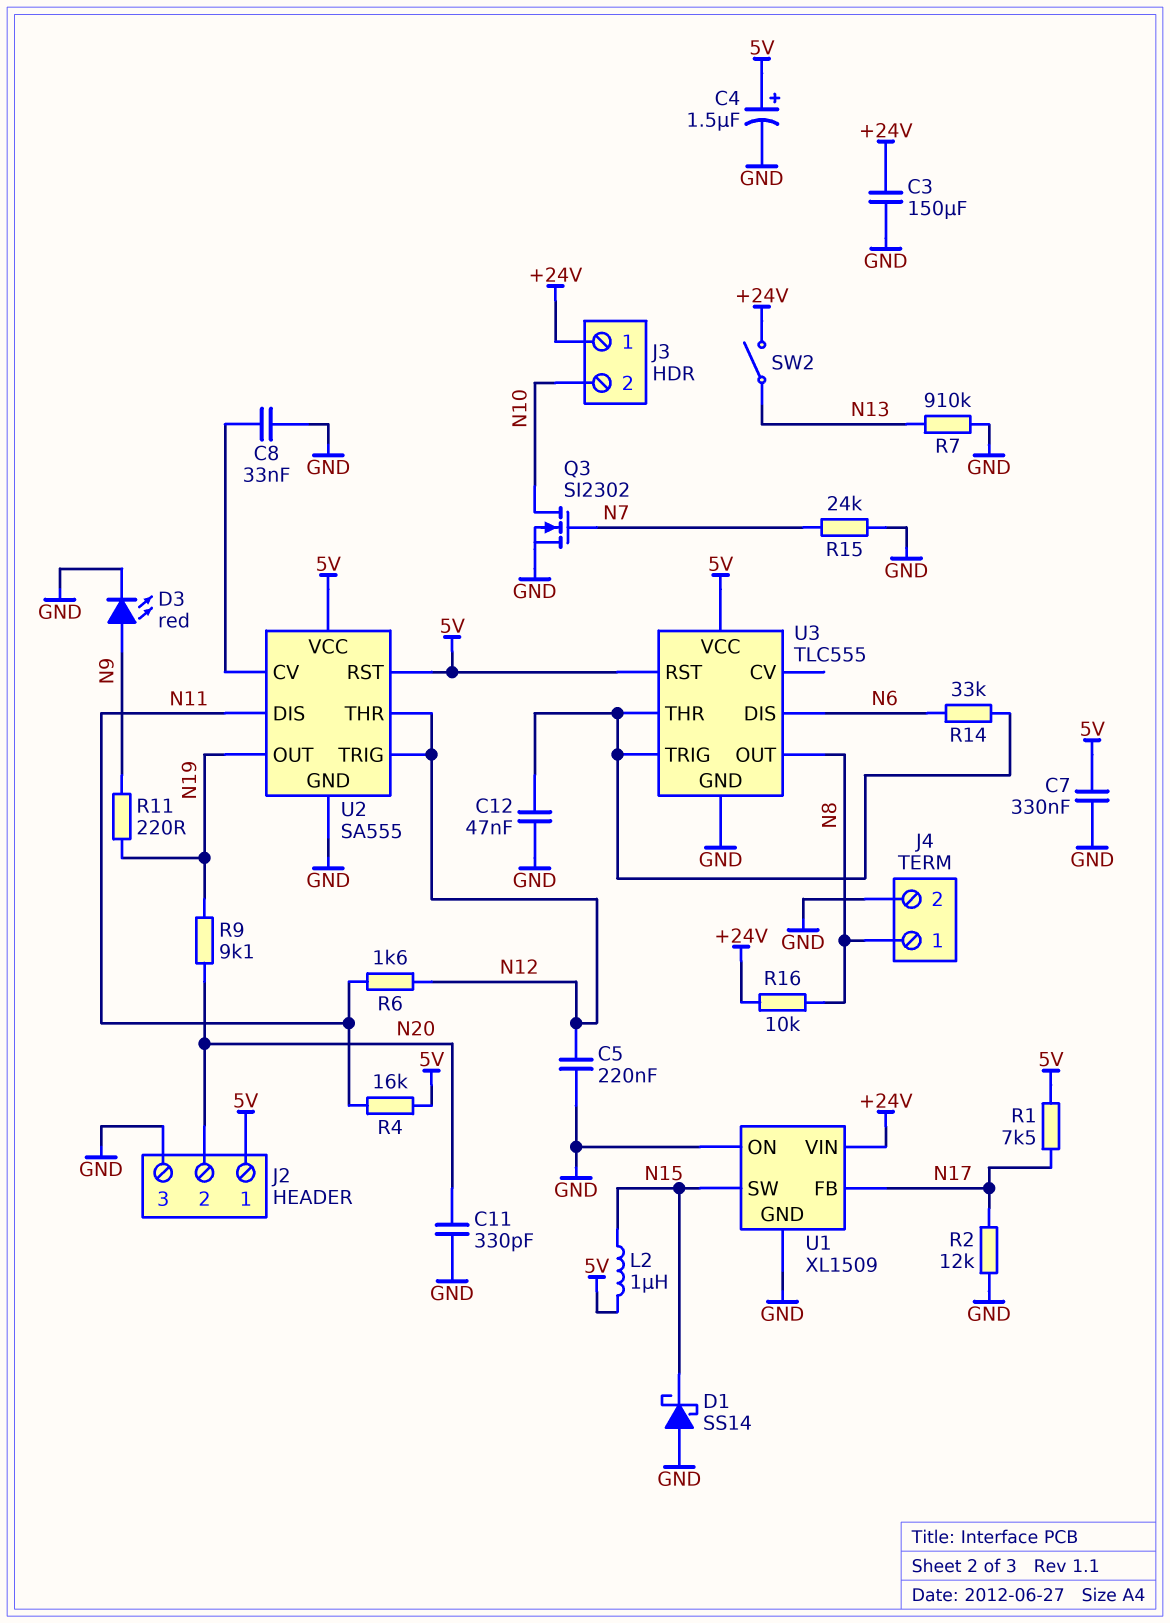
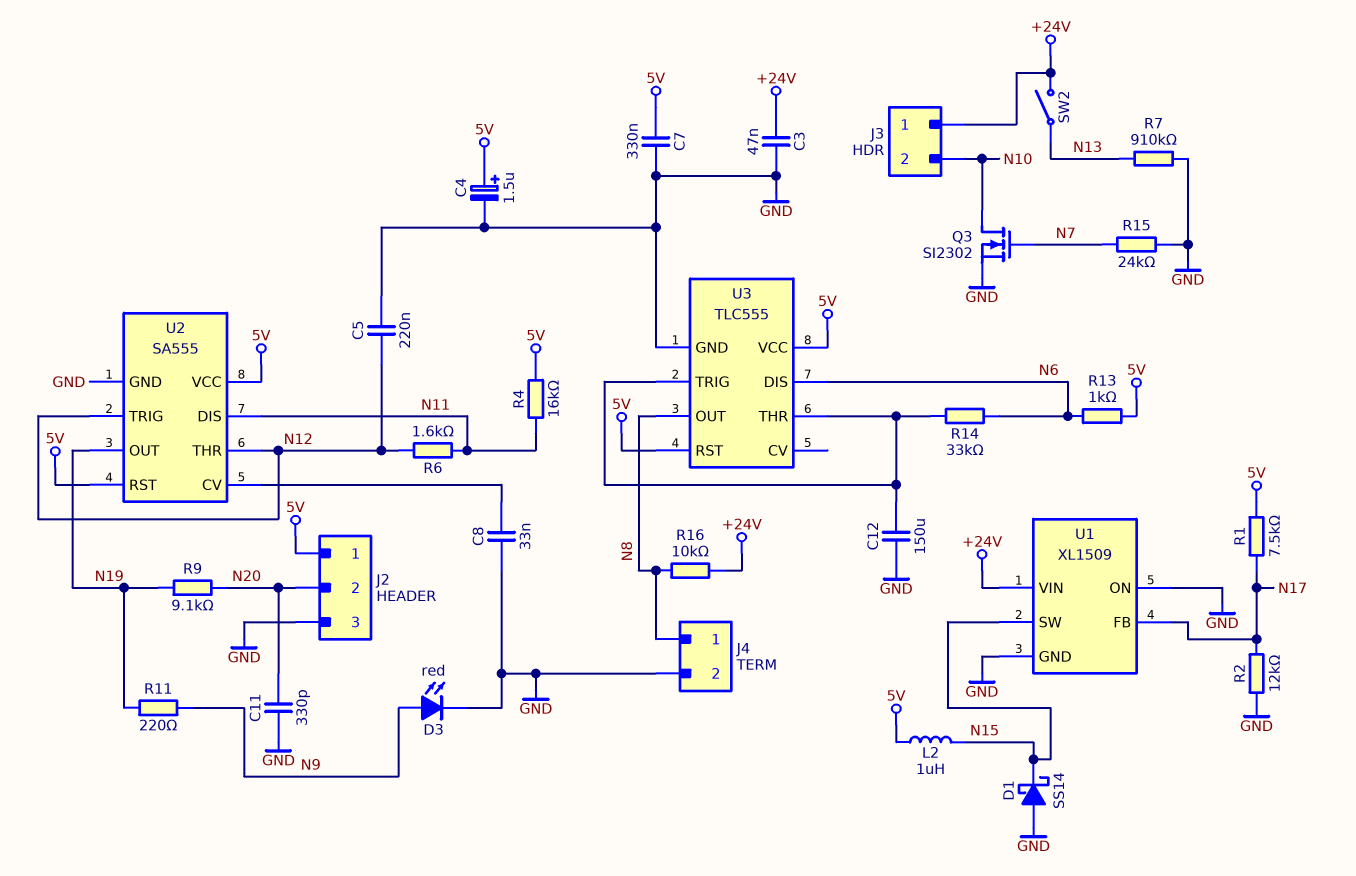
C3: 150uF (+24V, GND) -> 47nF (+24V, GND)
C12: 47nF (GND, U3/THR) -> 150uF (GND, U3/THR)
R13: none -> 1k (5V, N6)

